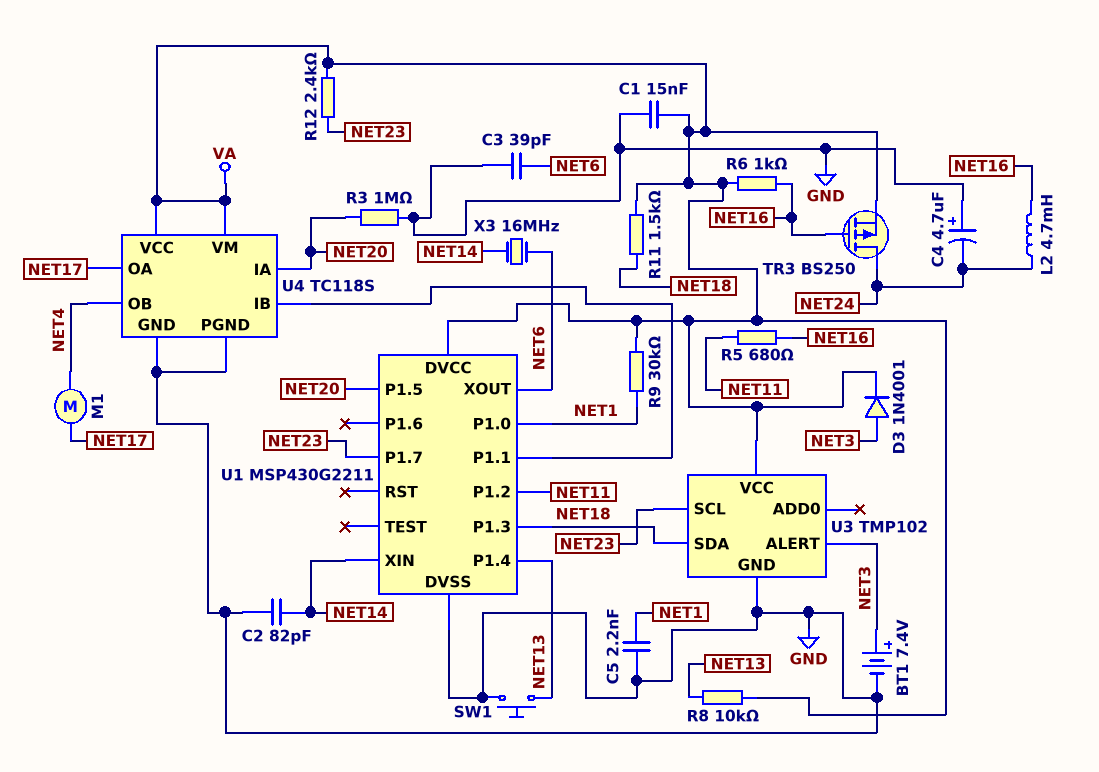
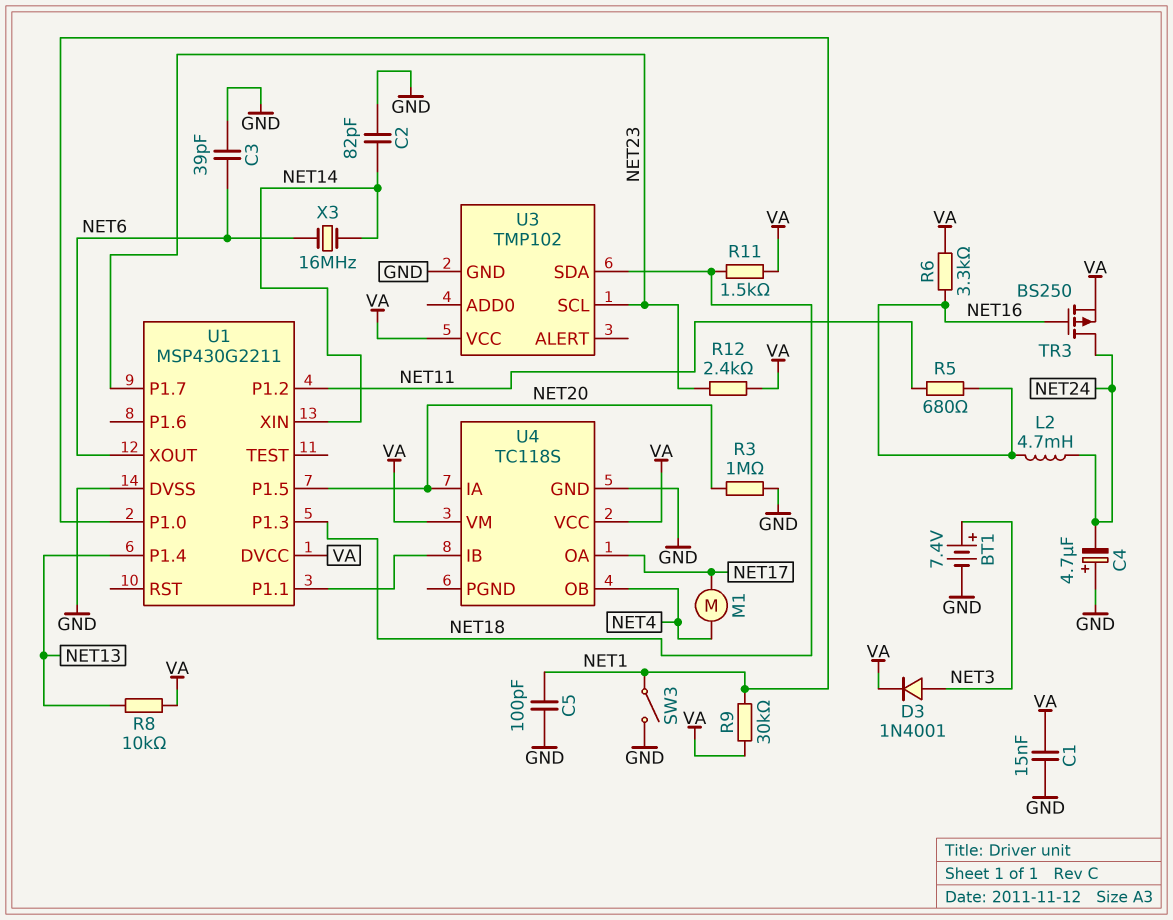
C5: 2.2nF (GND, NET1) -> 100pF (GND, NET1)
R6: 1k (NET16, VA) -> 3.3k (NET16, VA)
SW1: button (GND, NET13) -> none
SW3: none -> switch (GND, NET1)
U3 pin ALERT: NET3 -> none
U4 pin PGND: GND -> none

